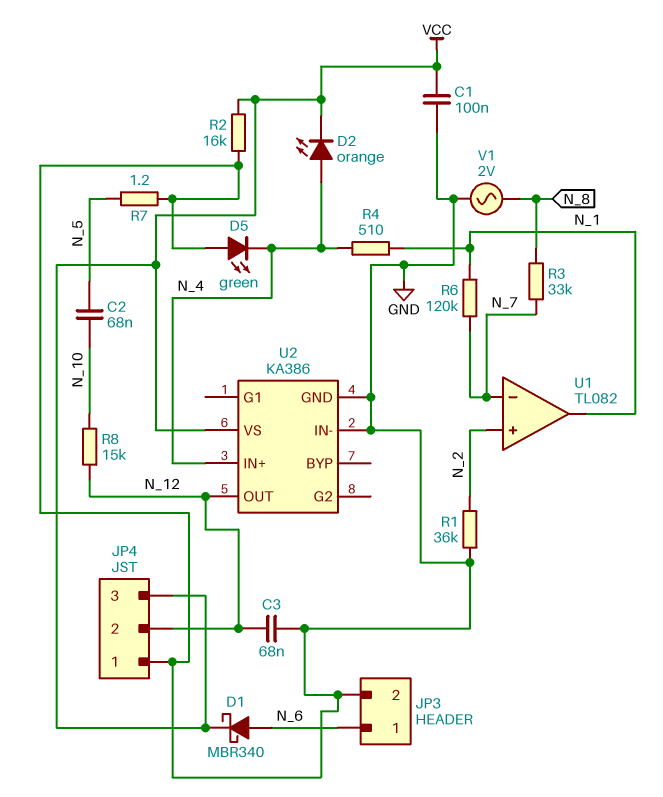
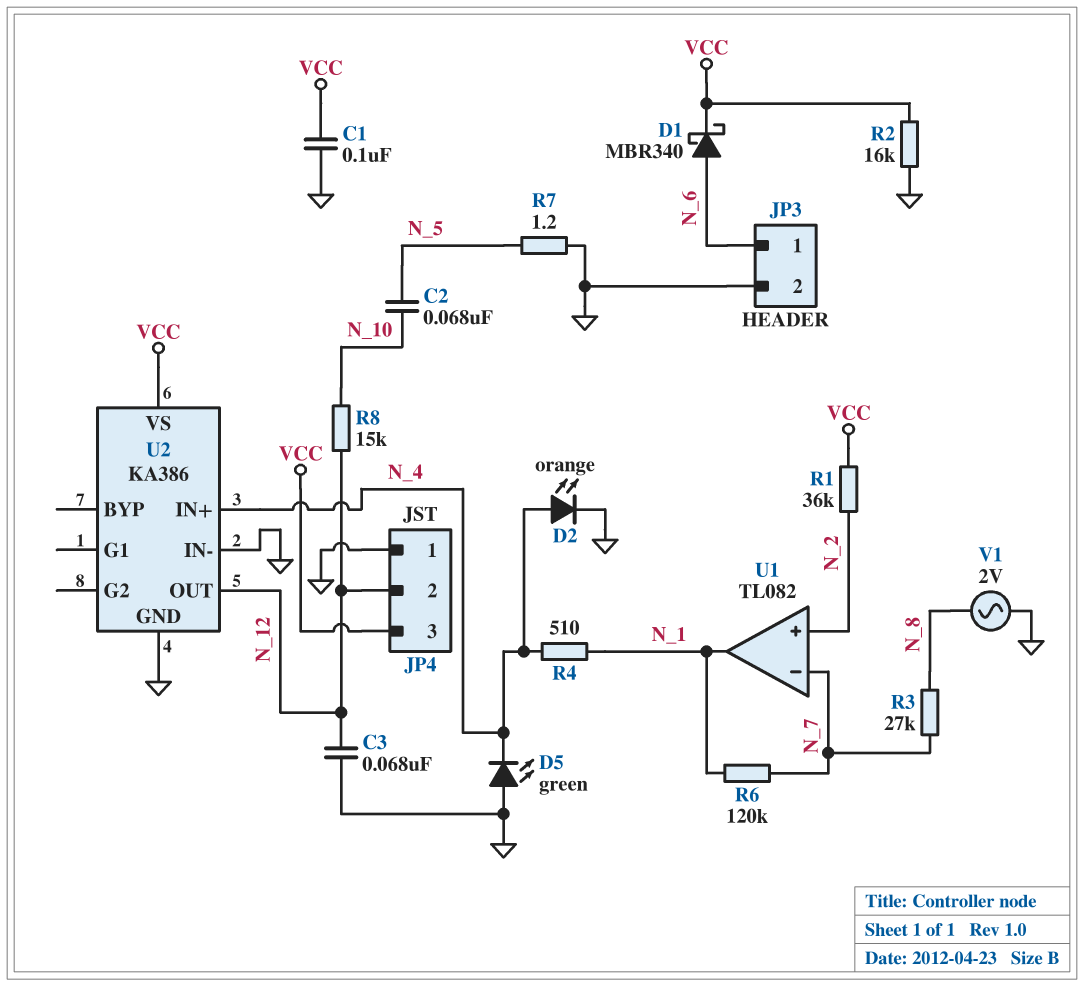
D2: LED orange (A N_4, K VCC) -> LED orange (A N_4, K GND)
R1: 36k (GND, N_2) -> 36k (N_2, VCC)
R3: 33k (N_7, N_8) -> 27k (N_7, N_8)

